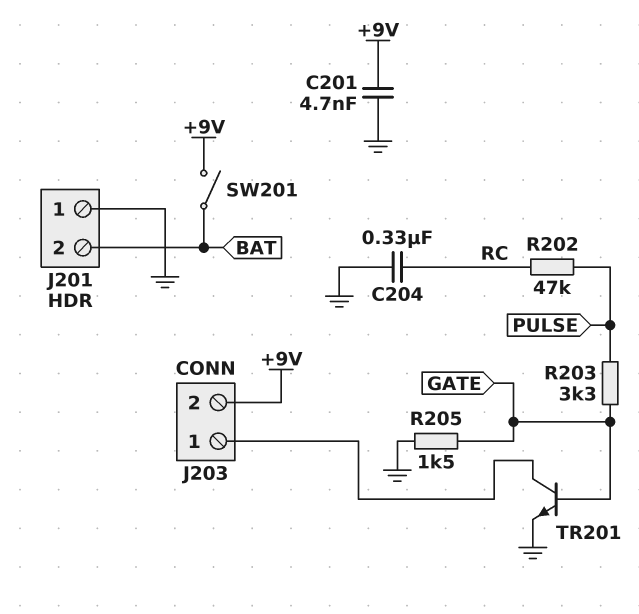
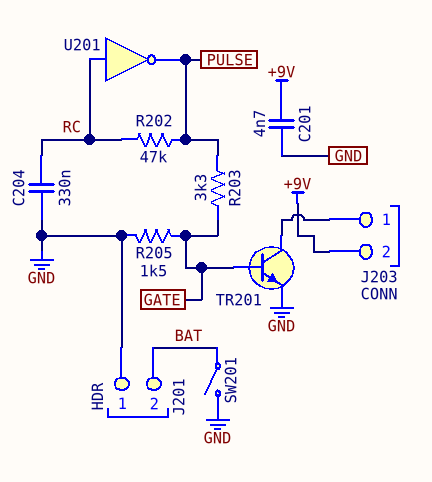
SW201: switch (+9V, BAT) -> switch (BAT, GND)
U201: none -> NOT (in RC, out PULSE)

